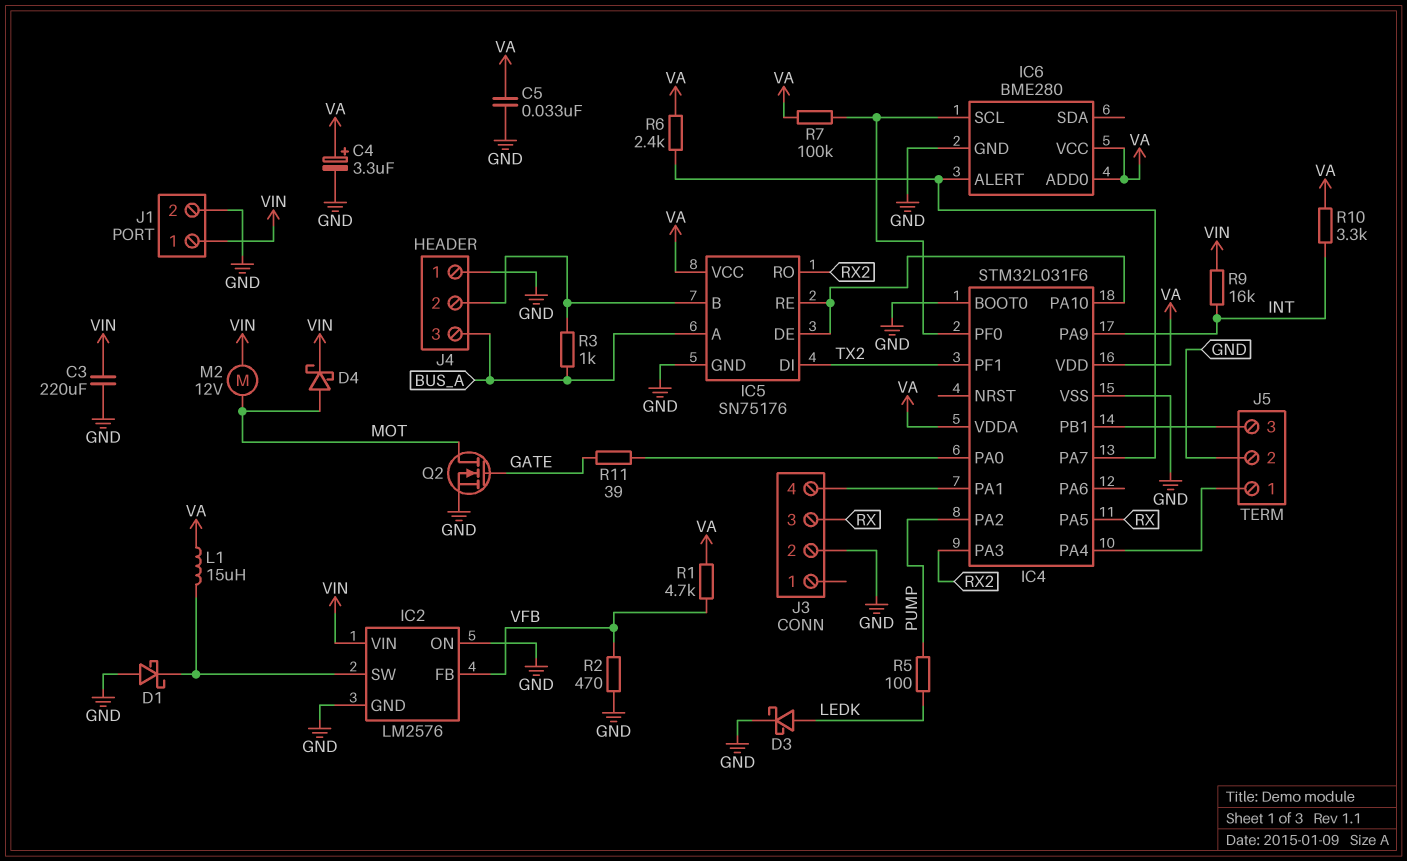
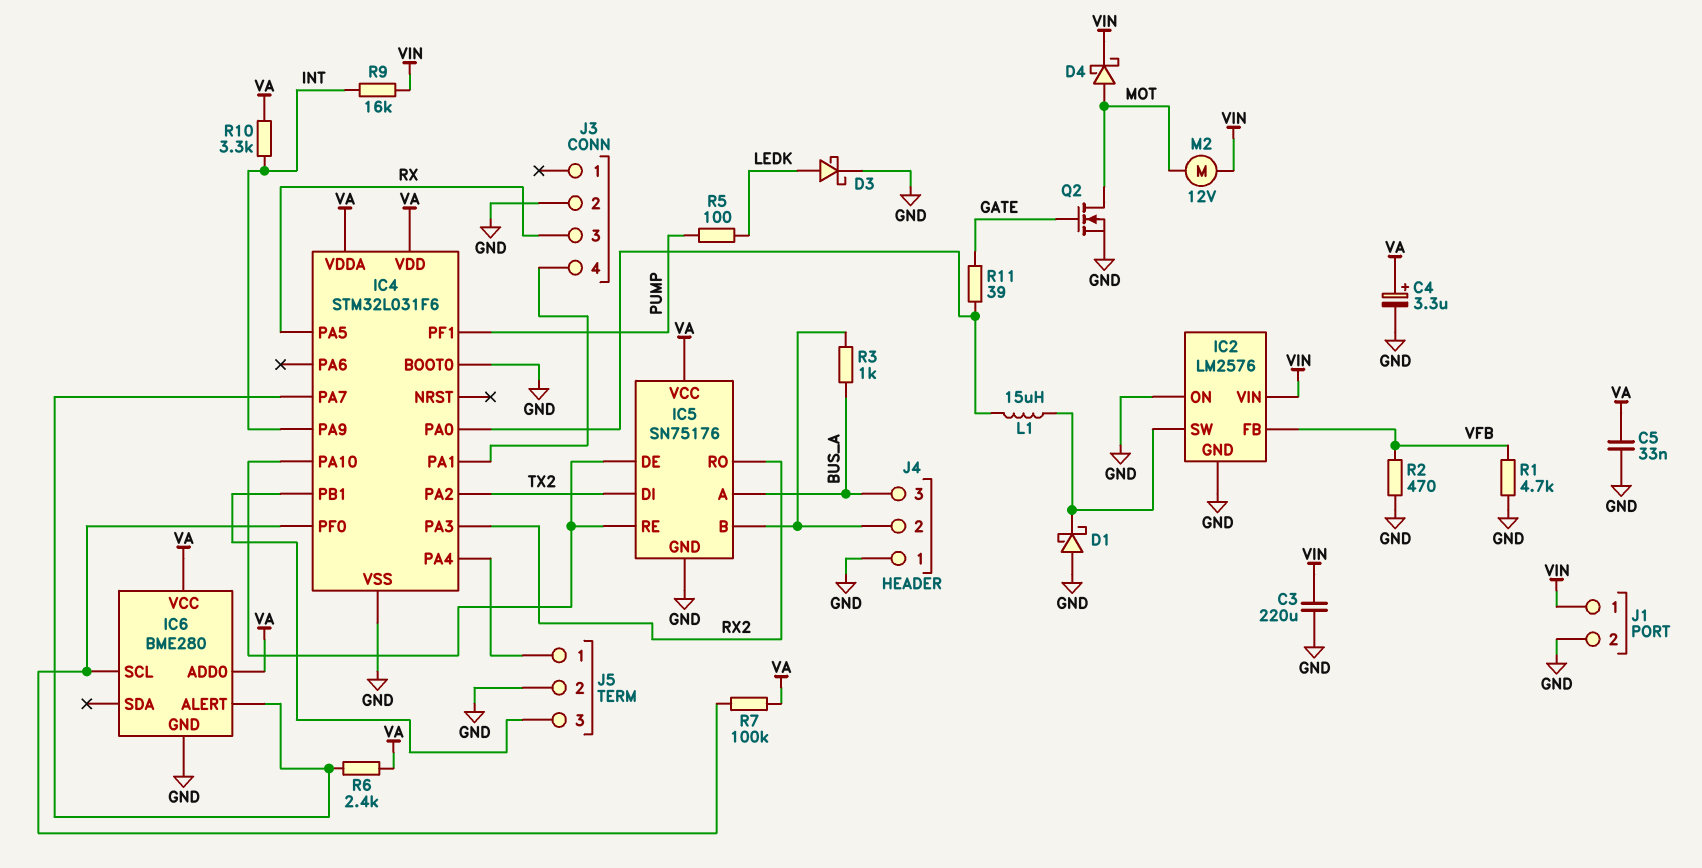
IC4 pin PA2: PUMP -> TX2
IC4 pin PF1: TX2 -> PUMP
L1: 15uH (IC2/SW, VA) -> 15uH (IC2/SW, IC4/PA0)
R1: 4.7k (VA, VFB) -> 4.7k (GND, VFB)

